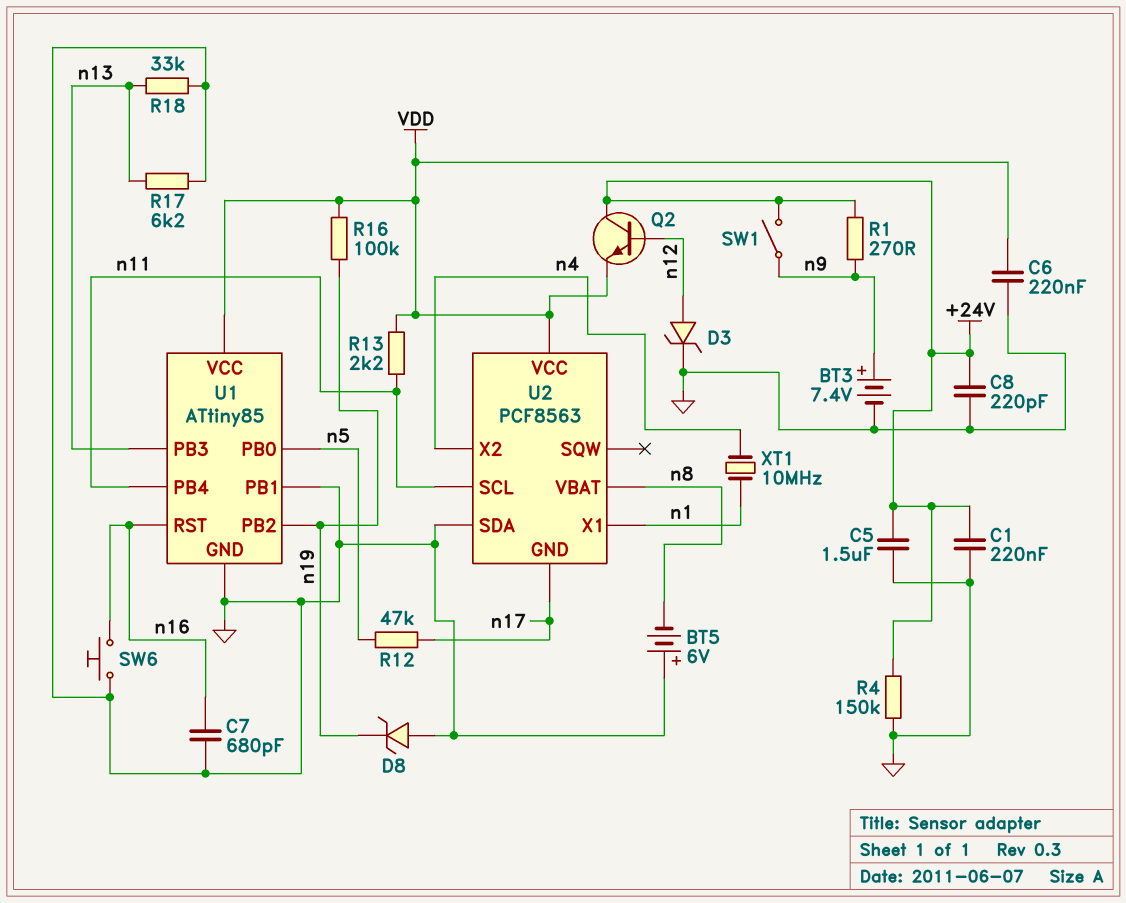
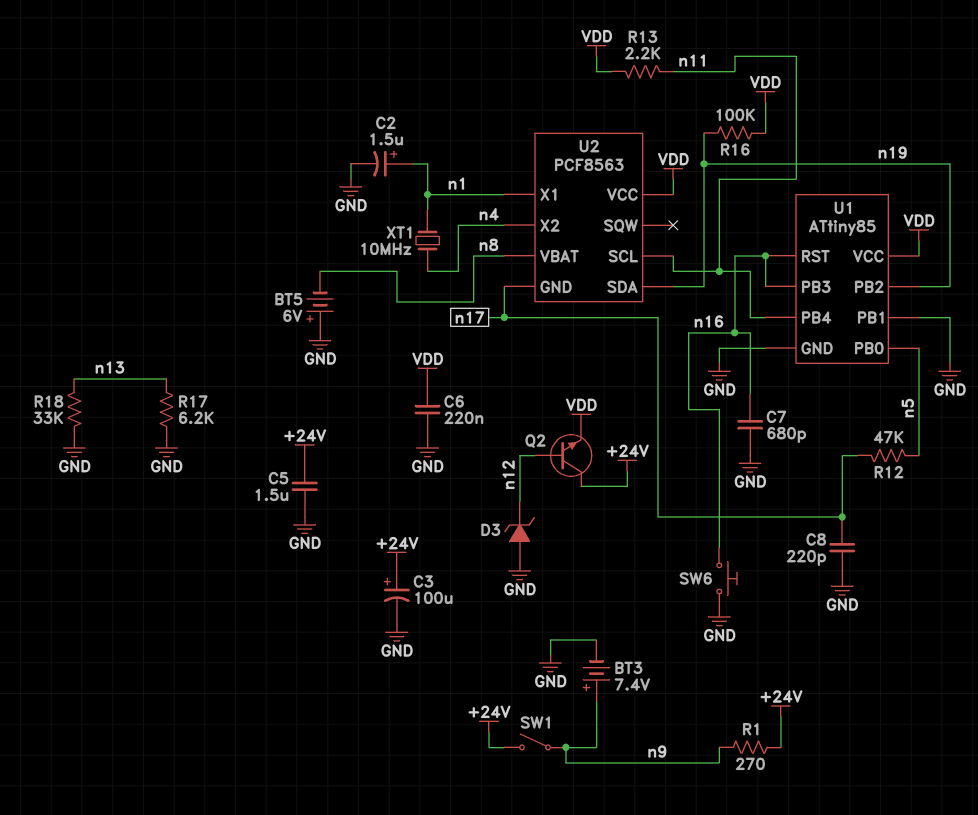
C1: 220nF (+24V, GND) -> none
C2: none -> 1.5uF (plus n1, minus GND)
C3: none -> 100uF (plus +24V, minus GND)
C8: 220pF (+24V, GND) -> 220pF (GND, n17)
D3: zener (A n12, K GND) -> zener (A GND, K n12)
D8: zener (A GND, K n19) -> none
R4: 150k (+24V, GND) -> none
U1 pin PB3: n13 -> n16
U2 pin SDA: GND -> n19

